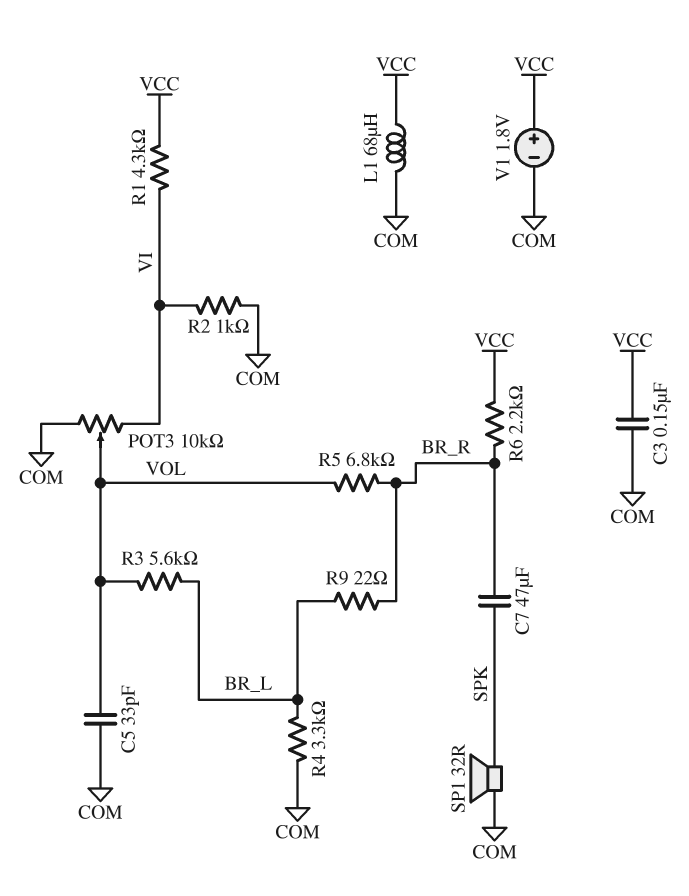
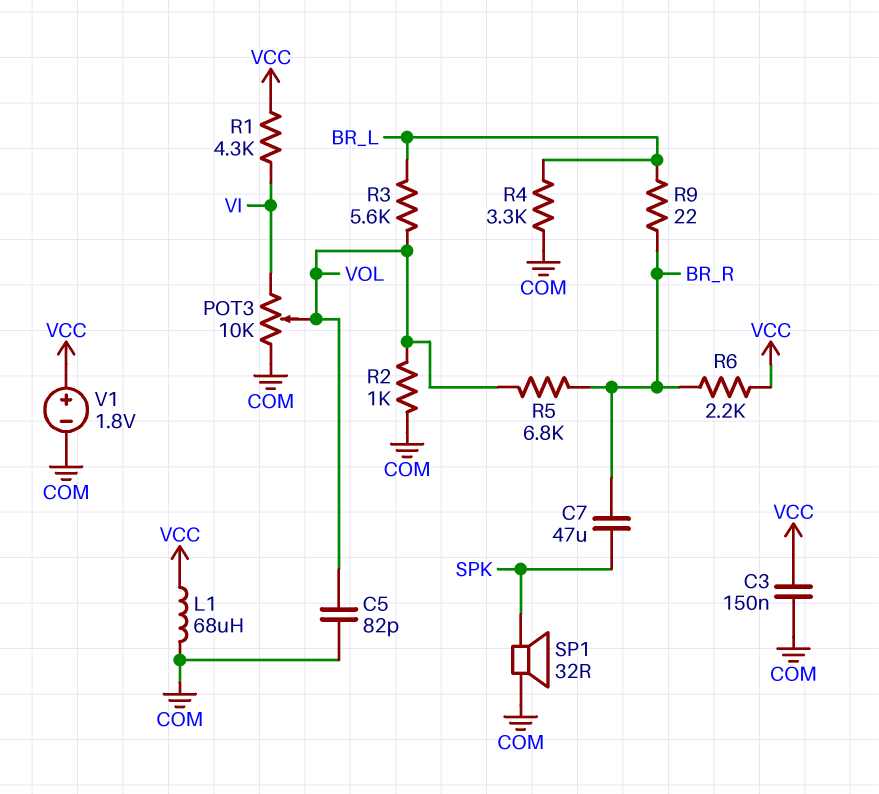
C5: 33pF (COM, VOL) -> 82pF (COM, VOL)
R2: 1k (COM, VI) -> 1k (COM, VOL)

